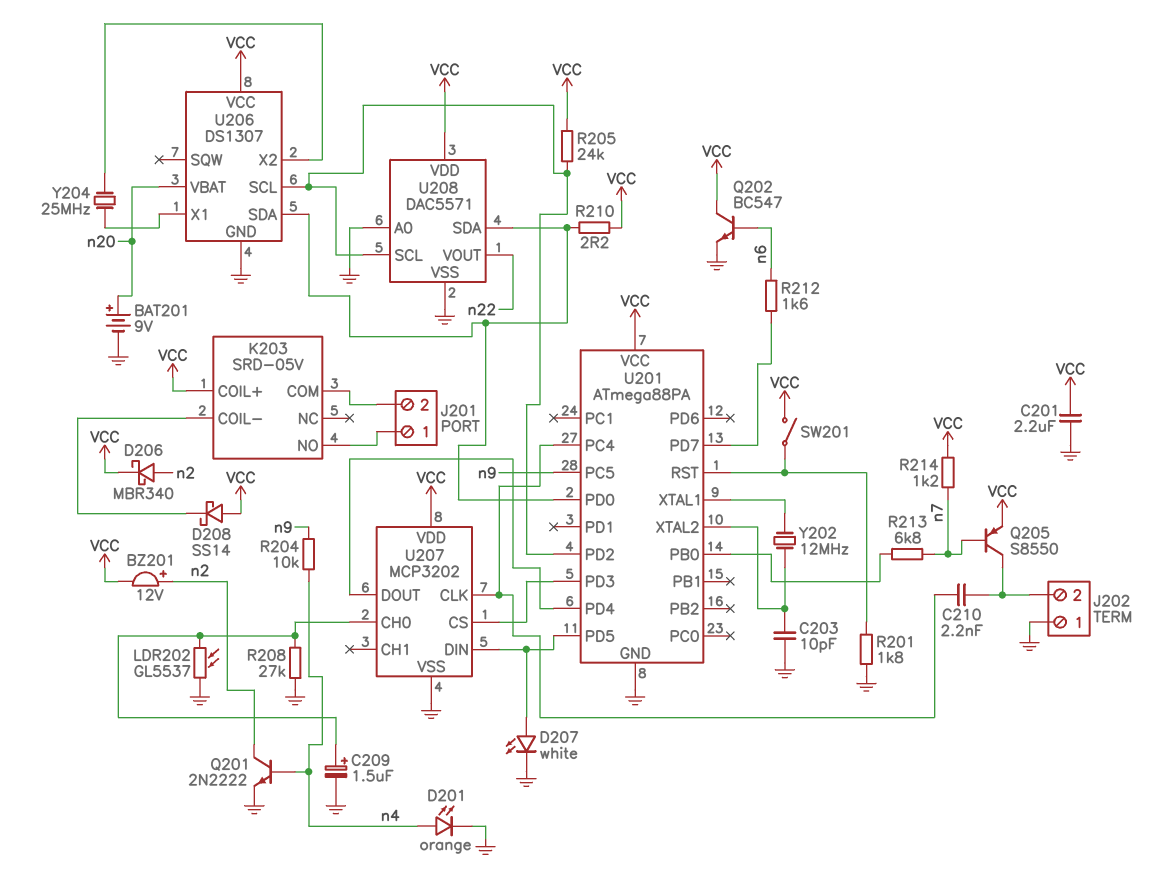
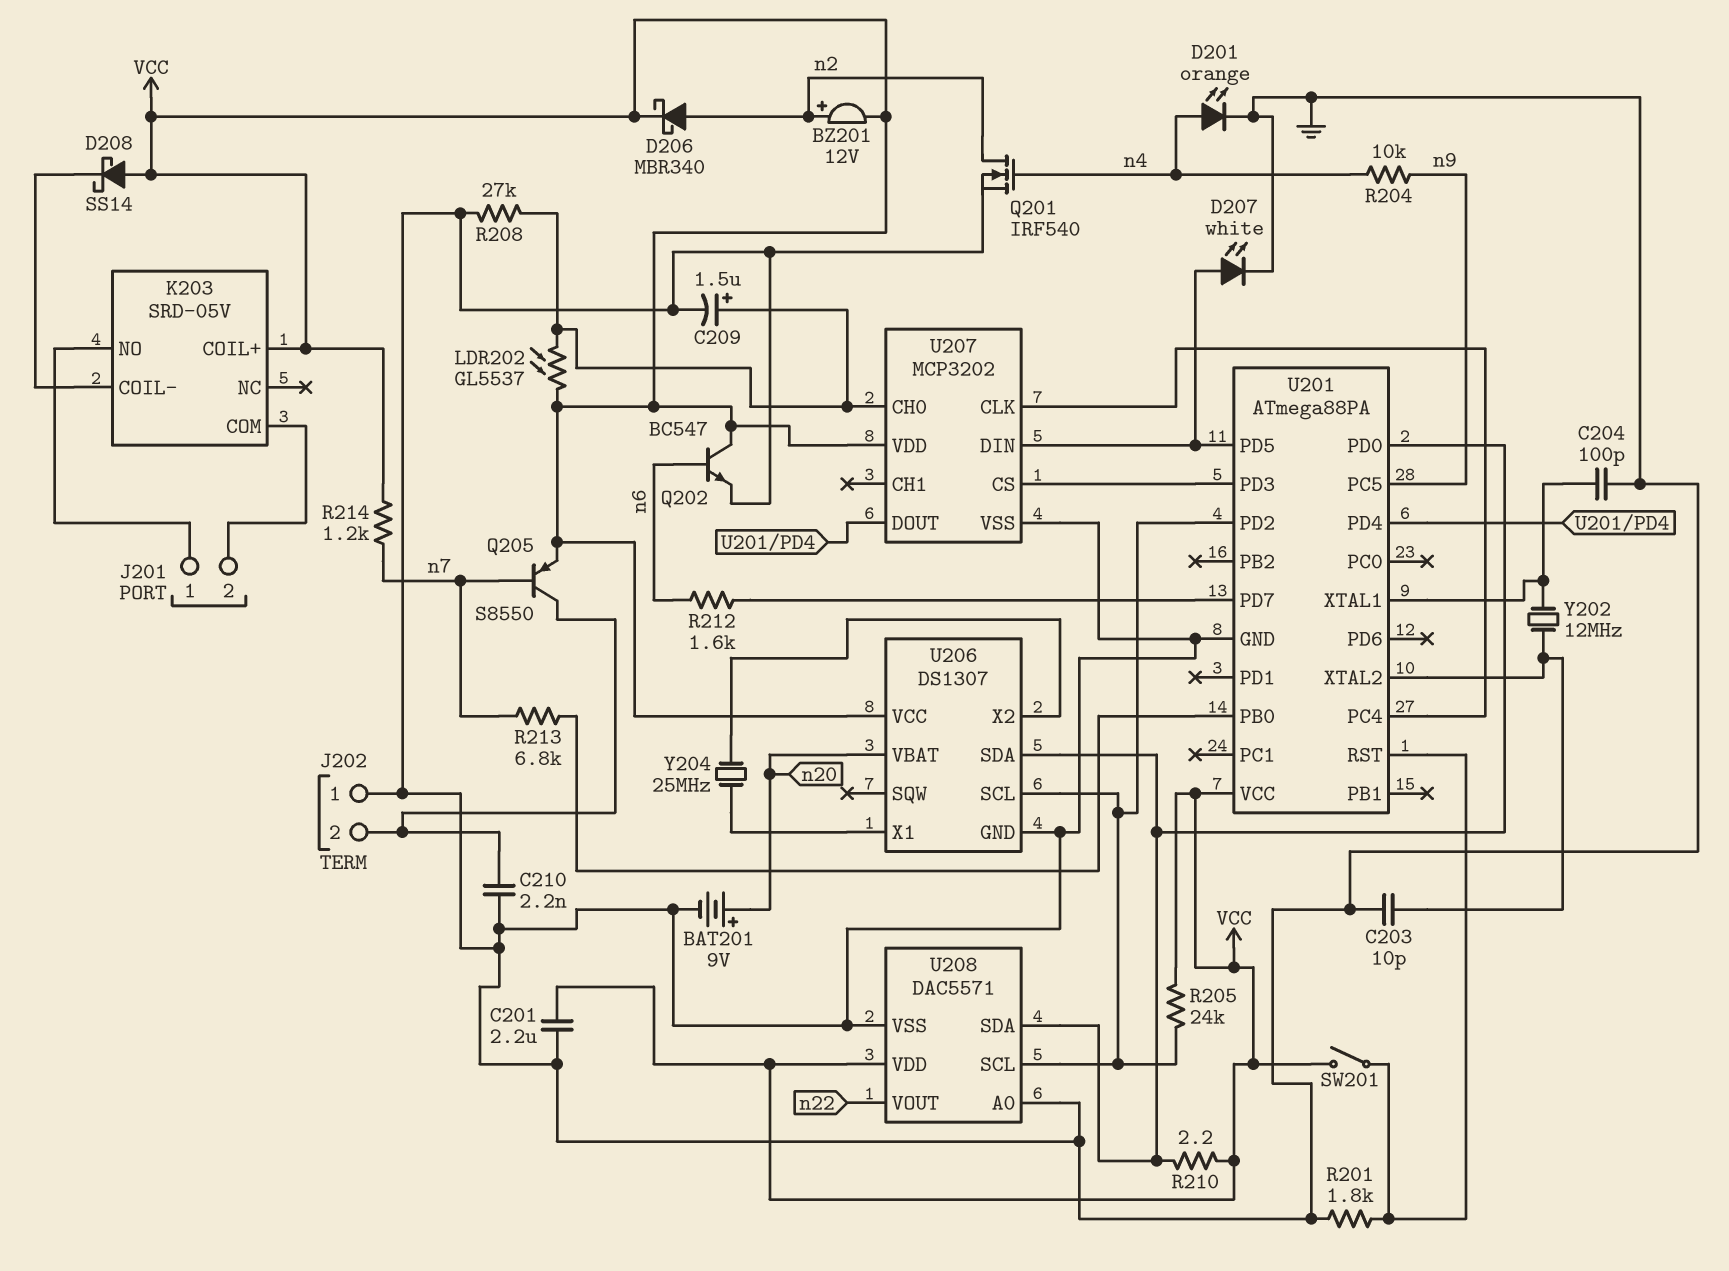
C204: none -> 100pF (GND, U201/XTAL1)
C210: 2.2nF (J202/2, U201/PC4) -> 2.2nF (GND, J202/2)
LDR202: GL5537 (GND, U207/CH0) -> GL5537 (U207/CH0, VCC)
Q201: NPN 2N2222 (B n4, C n2, E GND) -> NMOS IRF540 (G n4, D n2, S GND)

